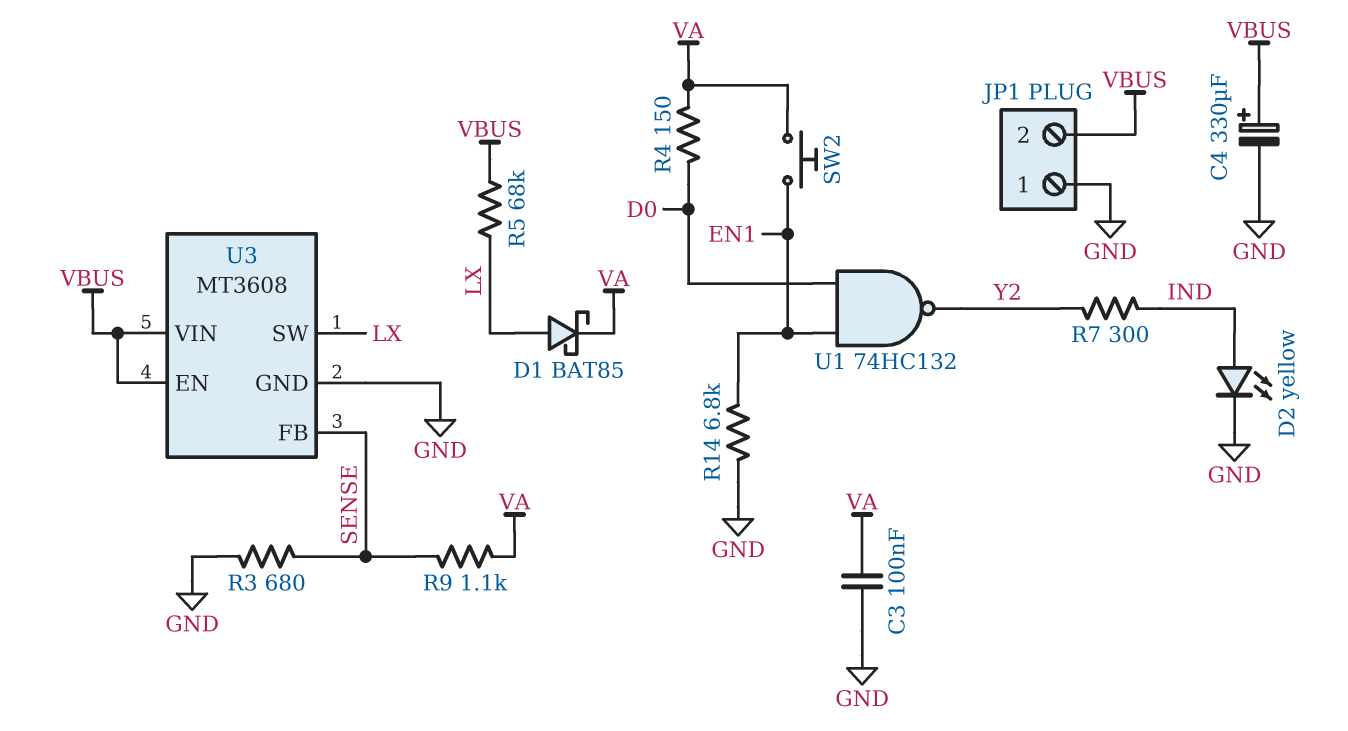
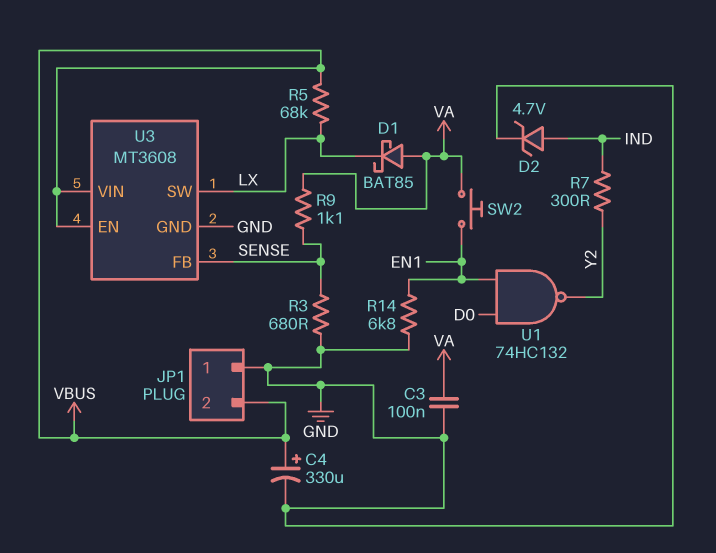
D1: schottky BAT85 (A LX, K VA) -> schottky BAT85 (A VA, K LX)
D2: LED yellow (A IND, K GND) -> zener 4.7V (A IND, K GND)
R4: 150 (D0, VA) -> none

